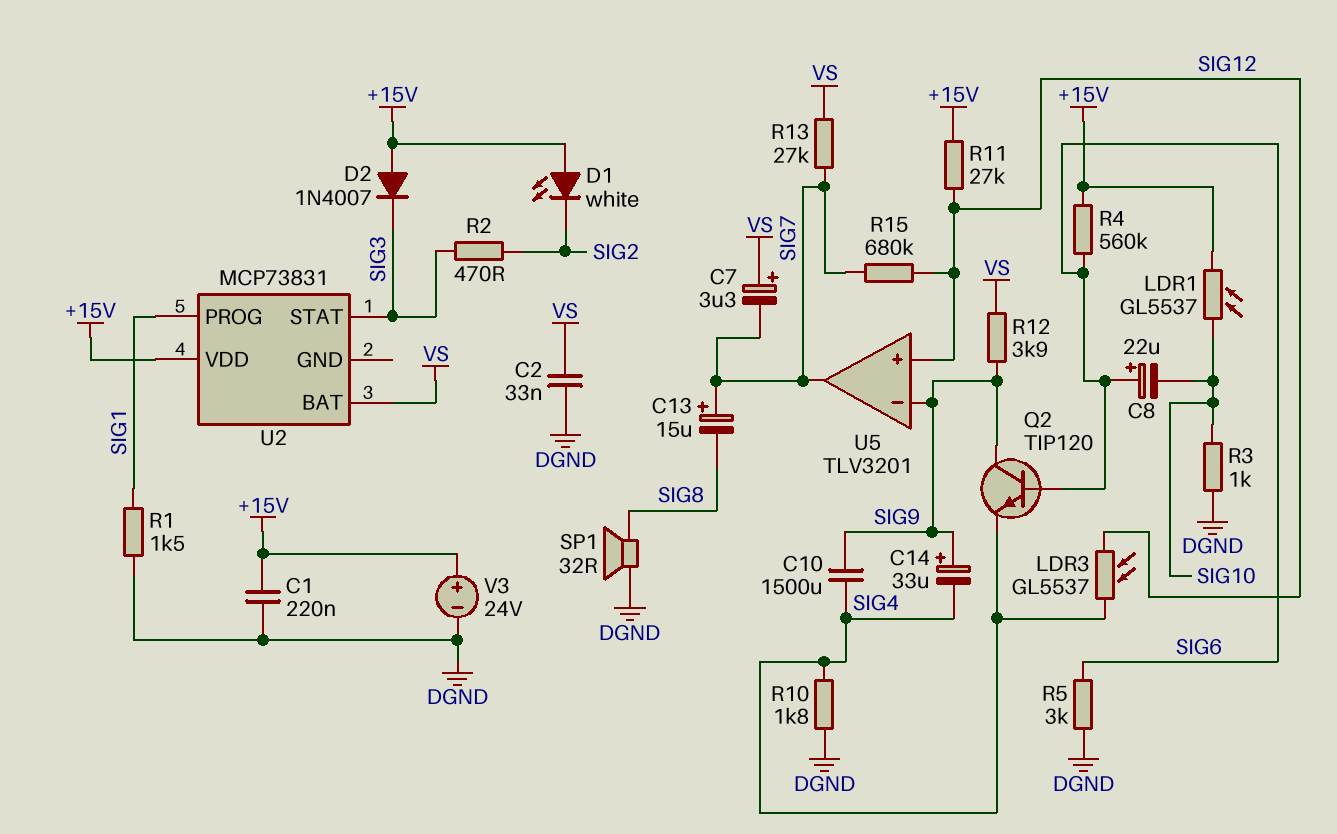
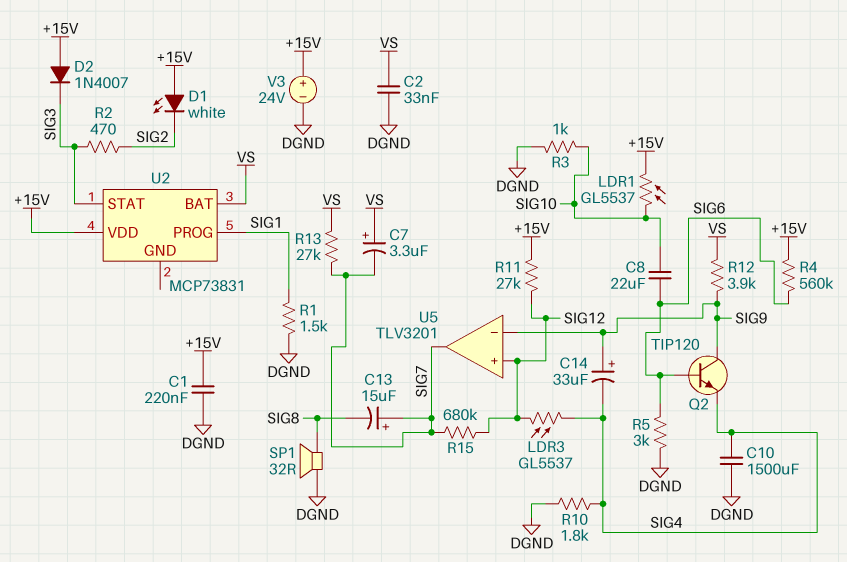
C8: 22uF (plus SIG6, minus SIG10) -> 22uF (SIG6, SIG10)
C10: 1500uF (SIG4, SIG9) -> 1500uF (DGND, SIG4)

